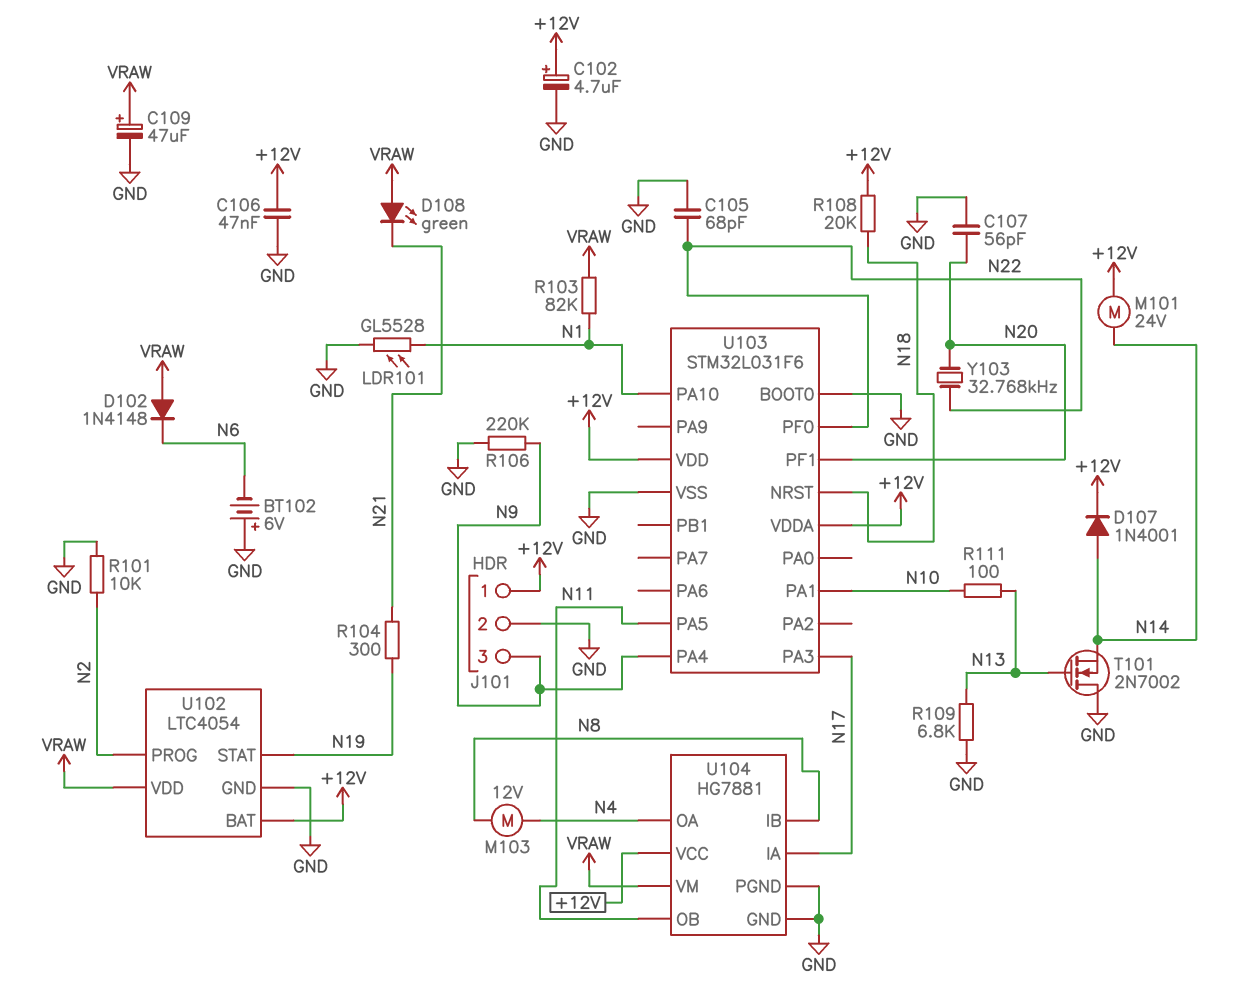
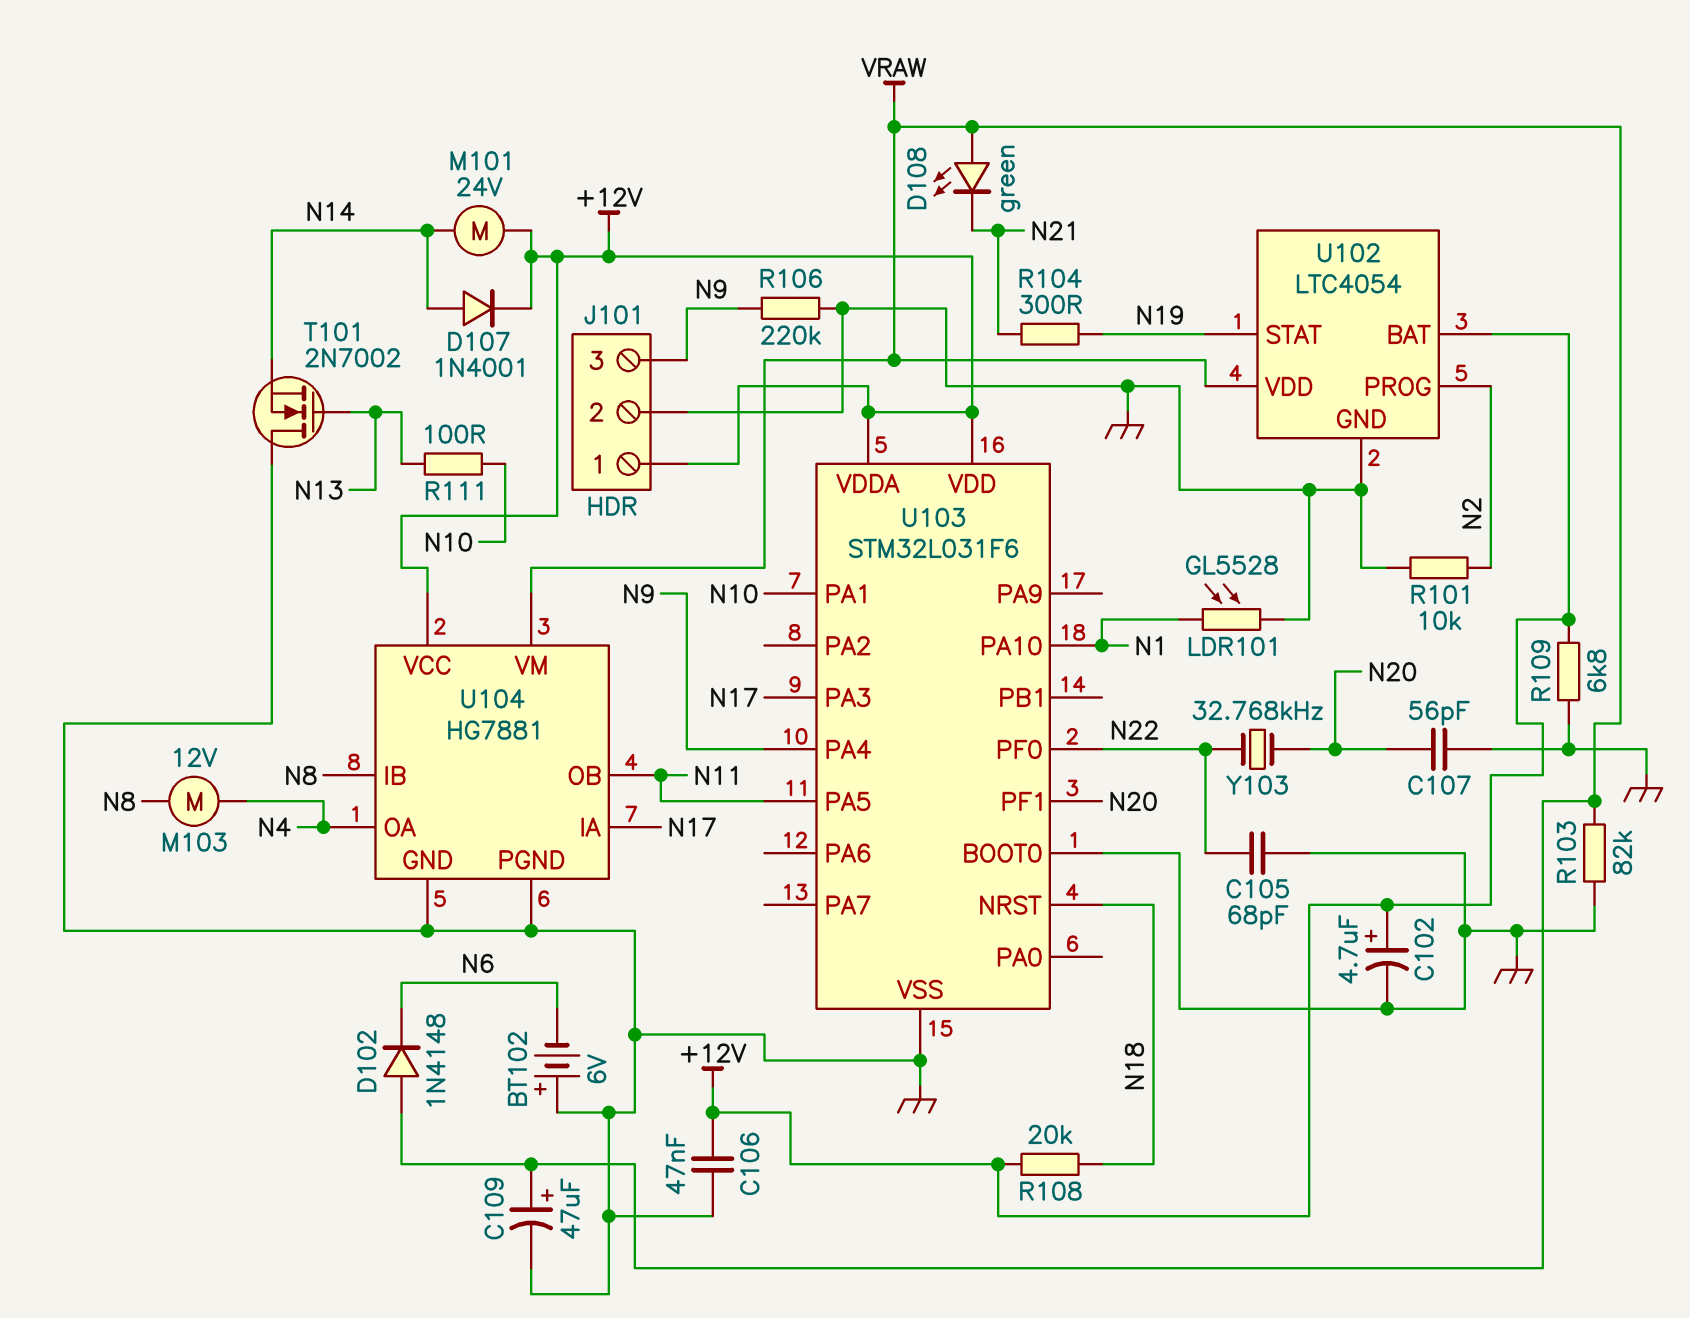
R103: 82k (N1, VRAW) -> 82k (GND, VRAW)
R109: 6.8k (GND, N13) -> 6.8k (+12V, GND)

